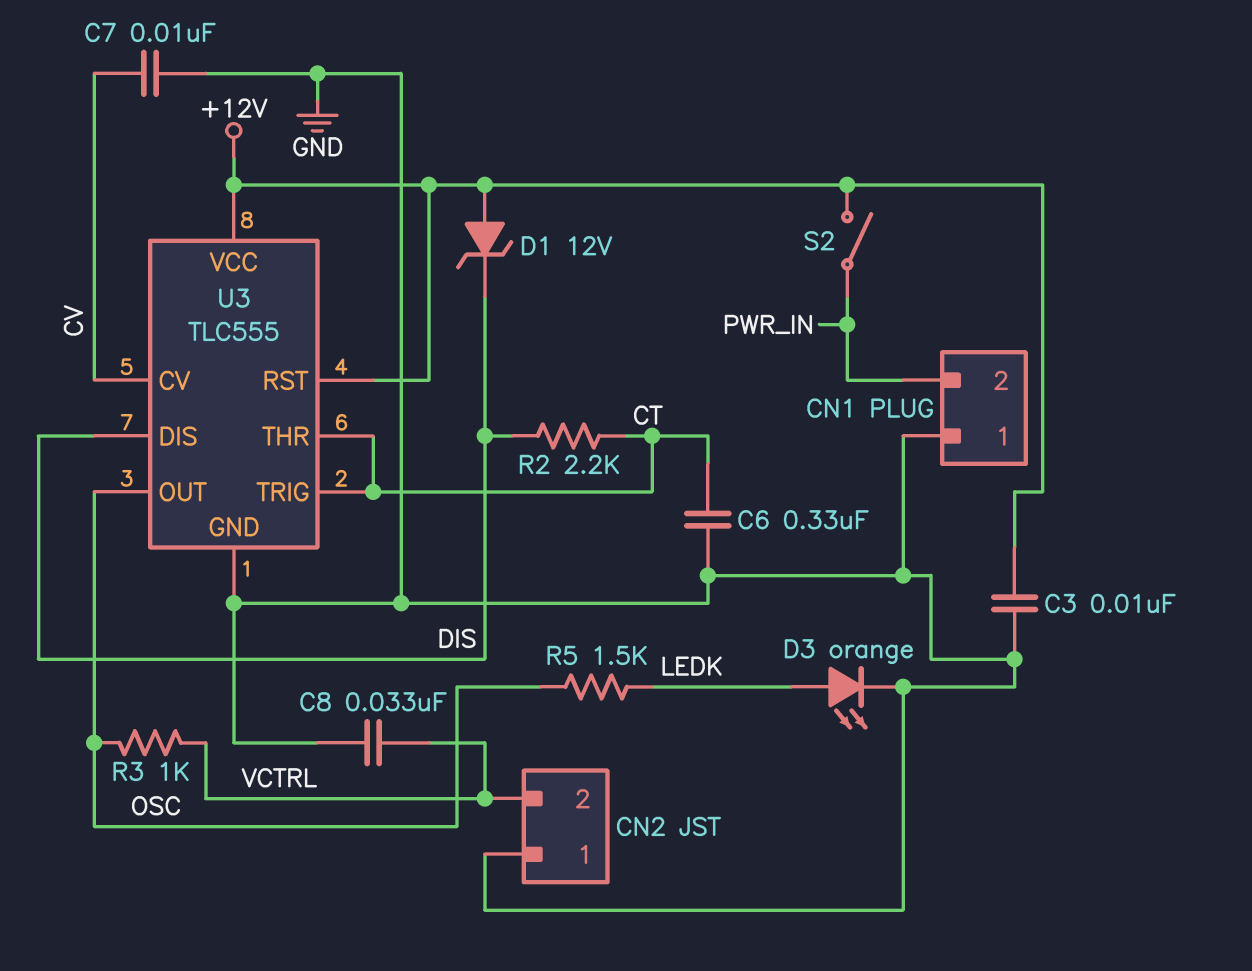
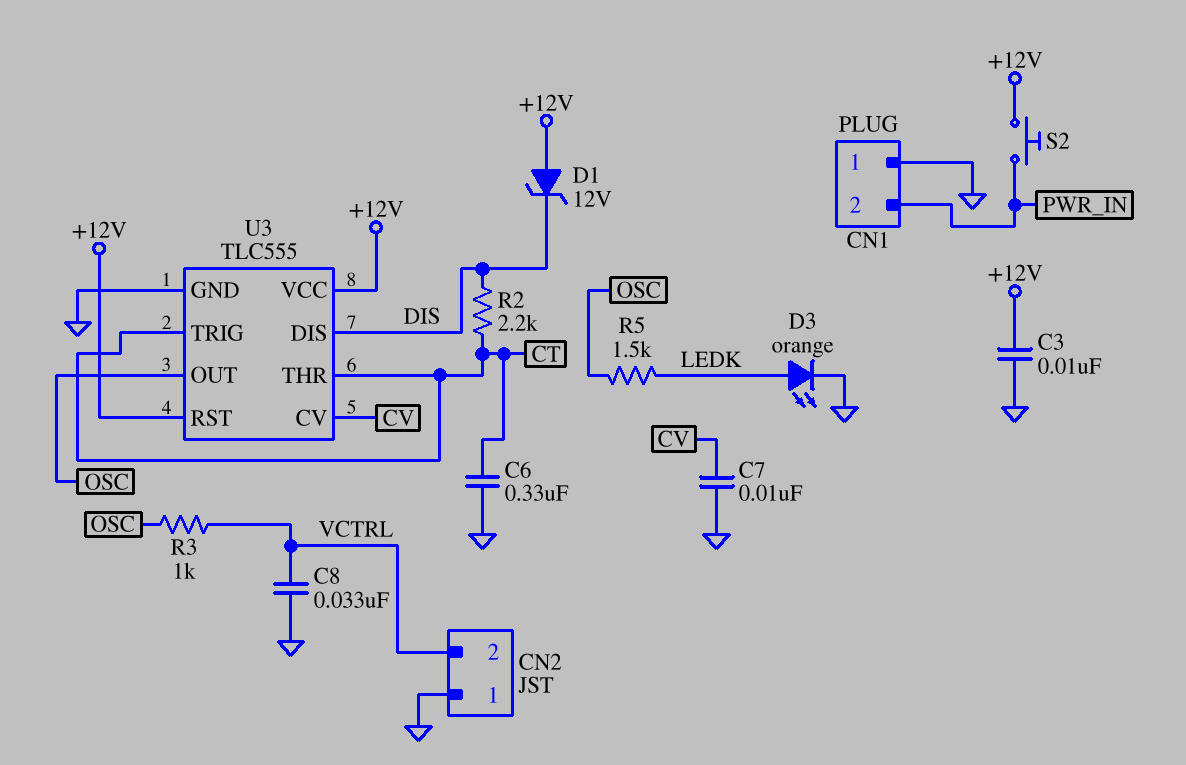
S2: switch (+12V, PWR_IN) -> button (+12V, PWR_IN)

